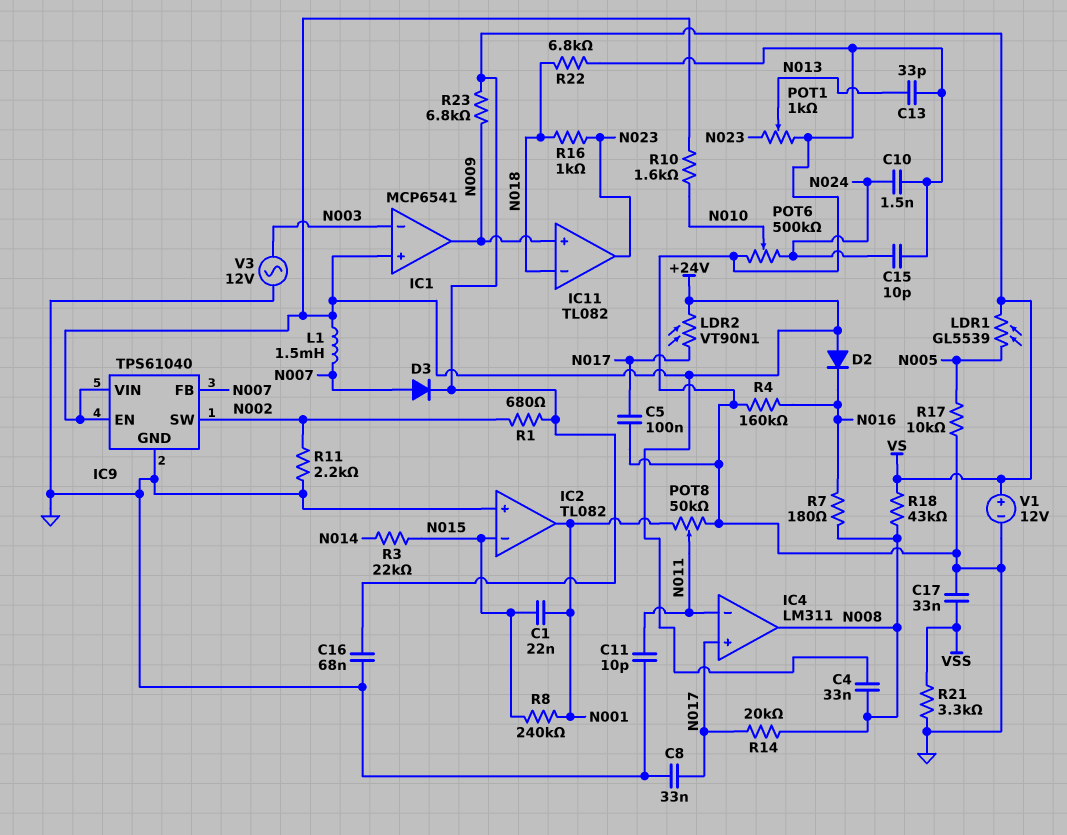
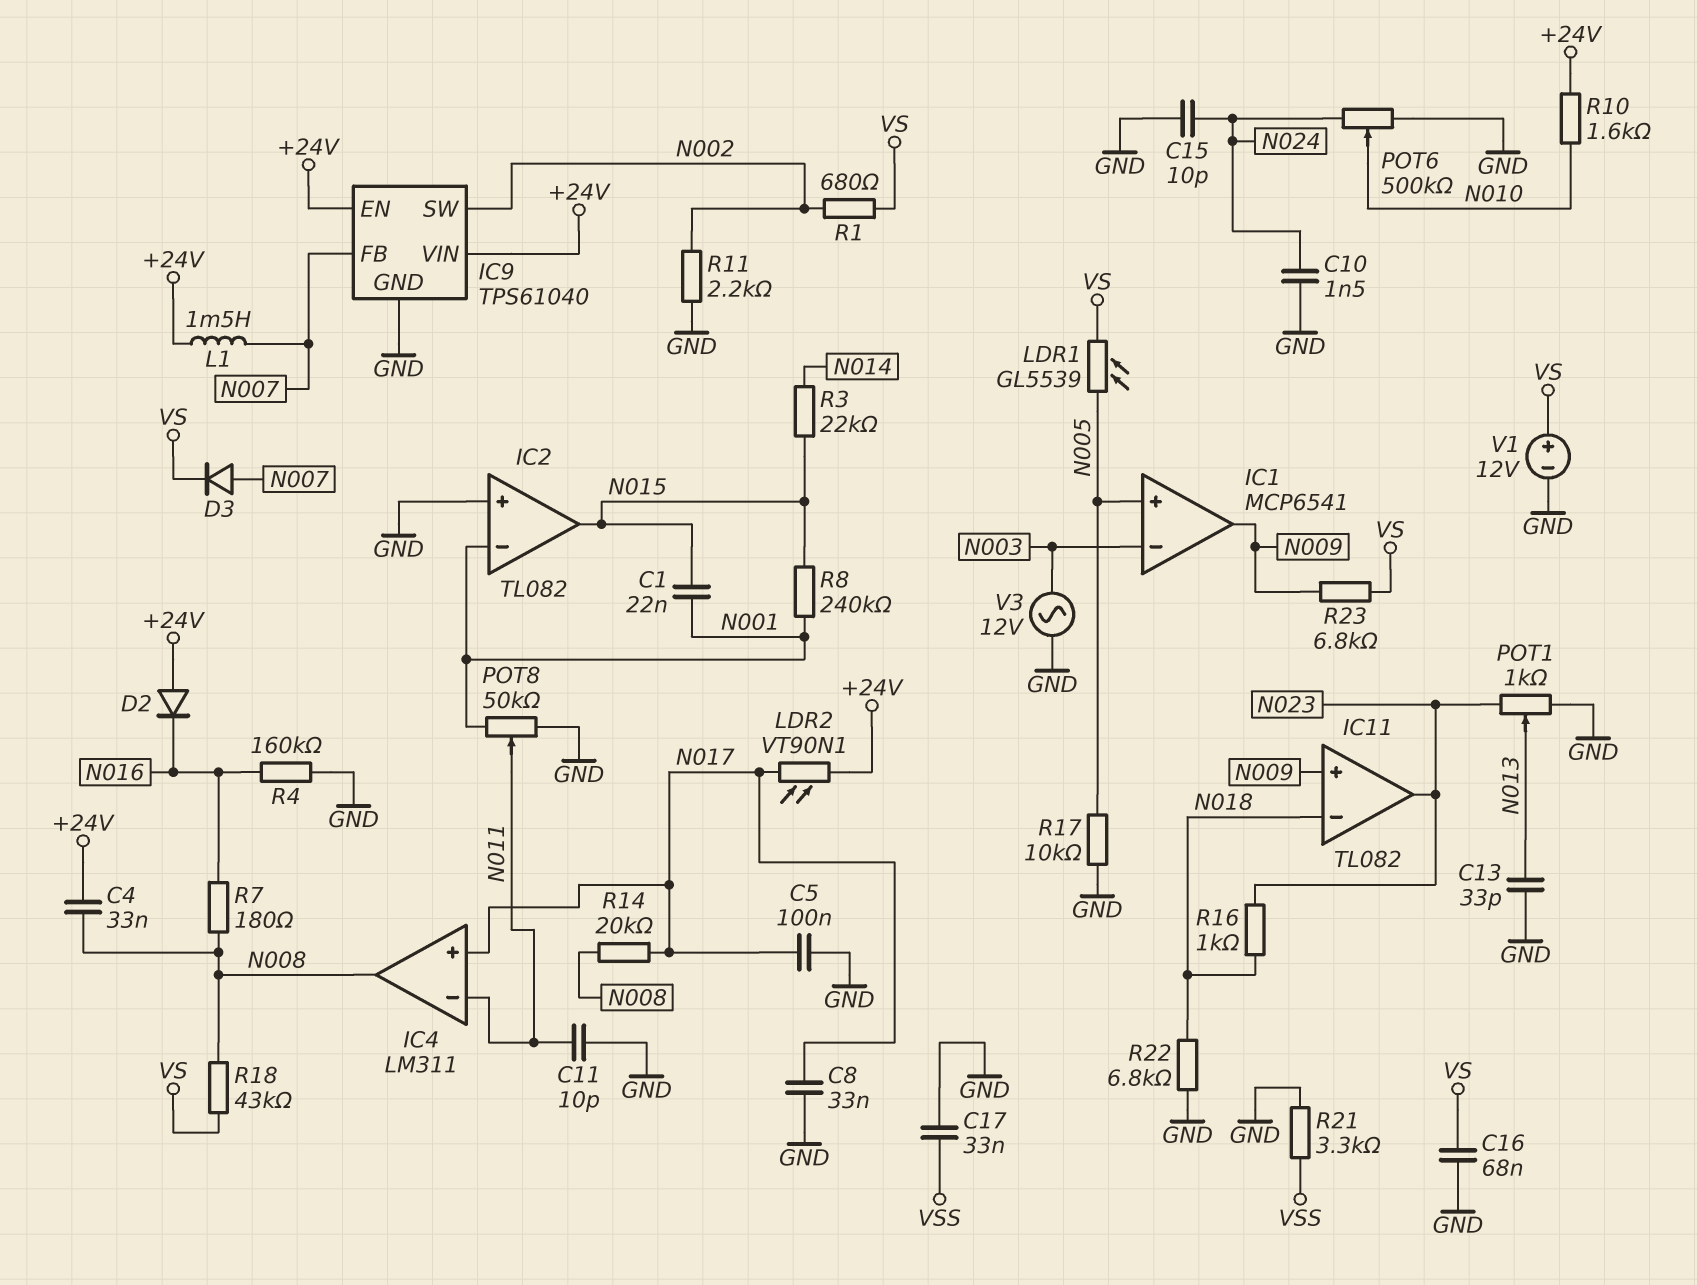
IC1 pin in+: +24V -> N005
IC2 pin in-: N015 -> N001
IC2 pin out: N001 -> N015

